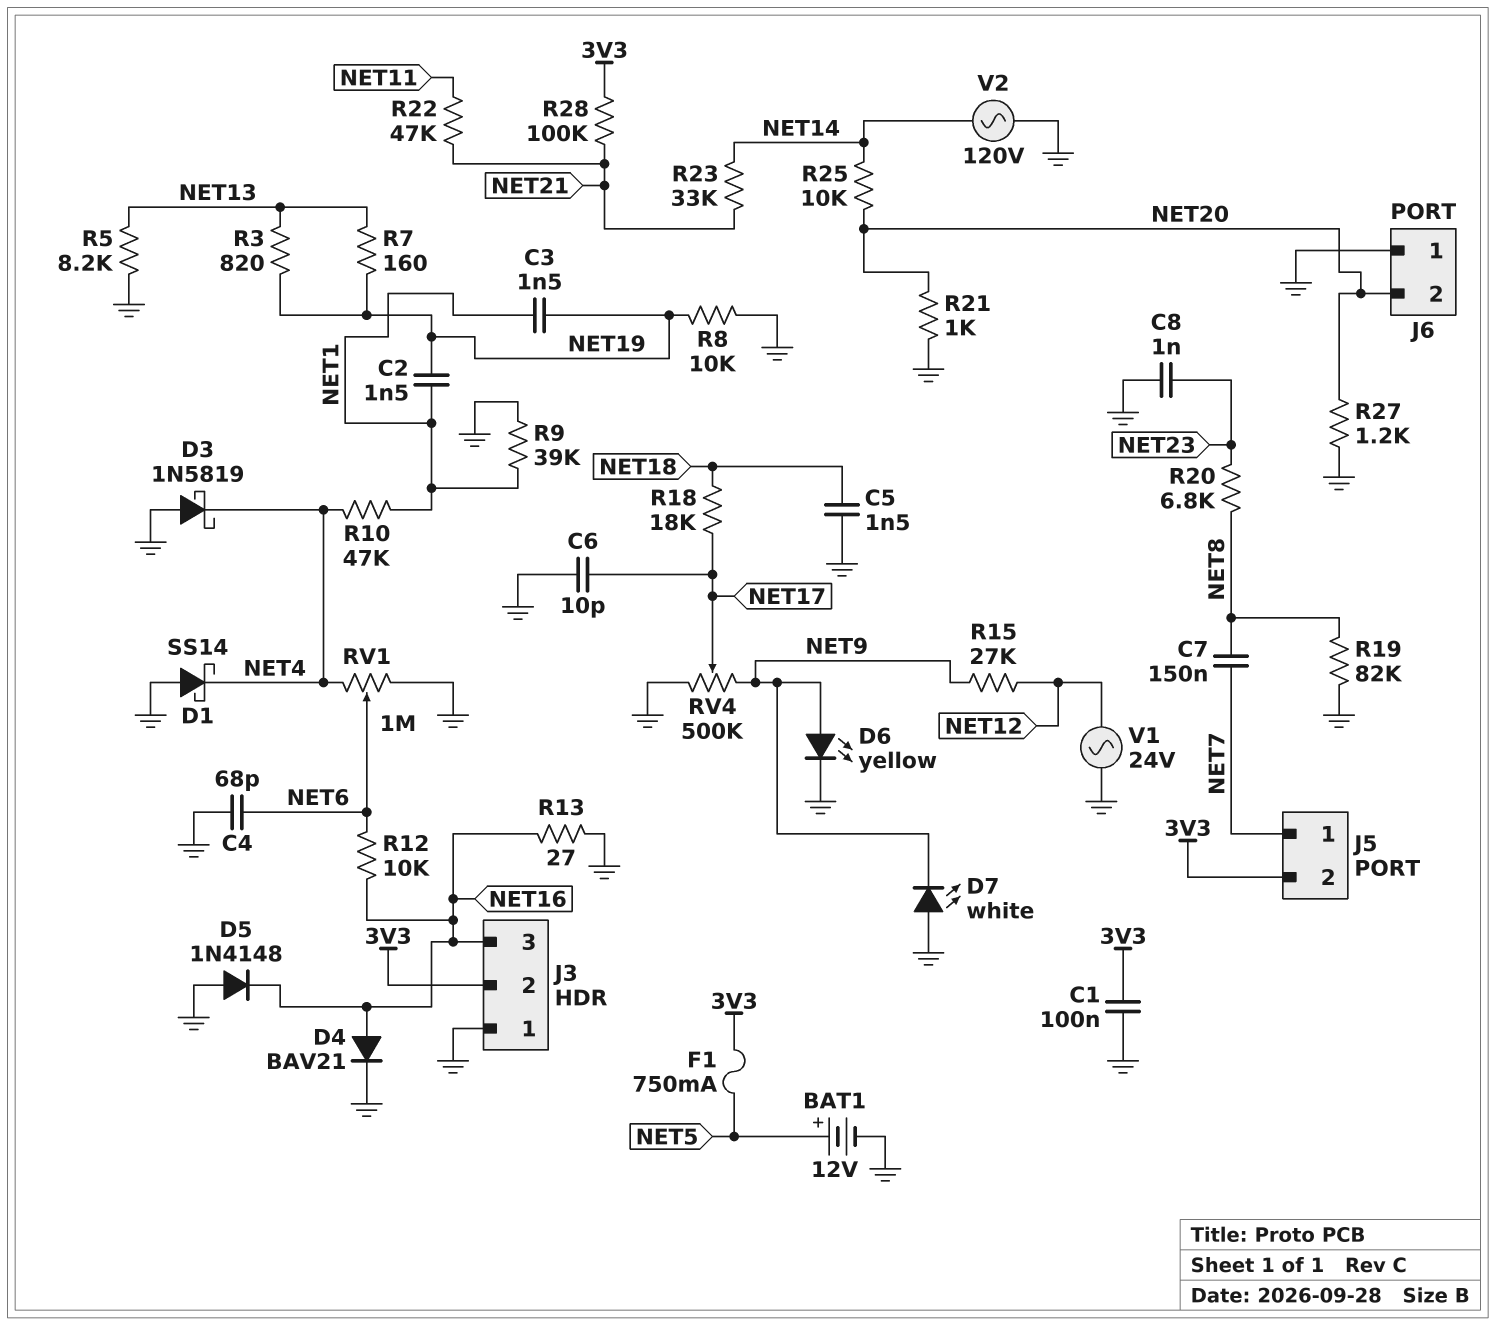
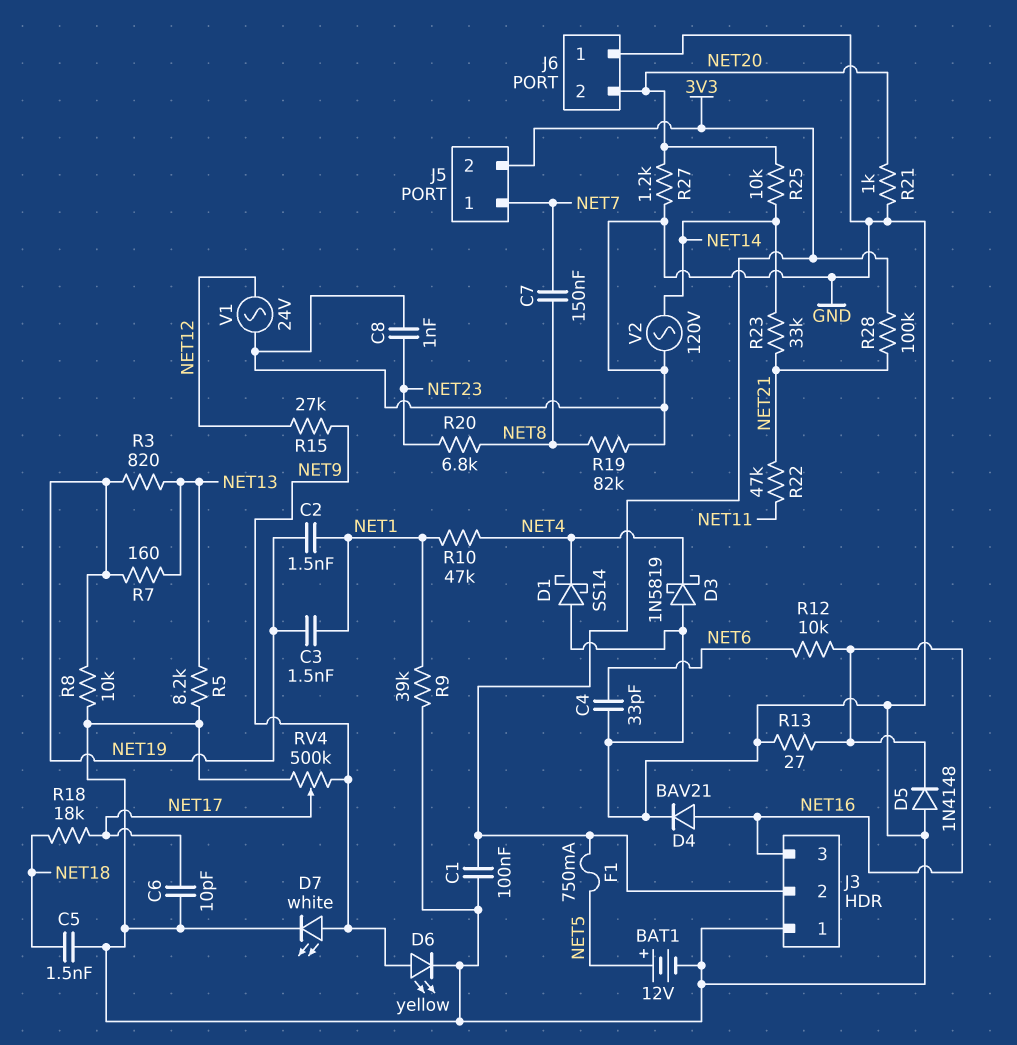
C4: 68pF (GND, NET6) -> 33pF (GND, NET6)
D7: LED white (A GND, K NET9) -> LED white (A NET9, K GND)
RV1: 1M (GND, NET4, wiper NET6) -> none

